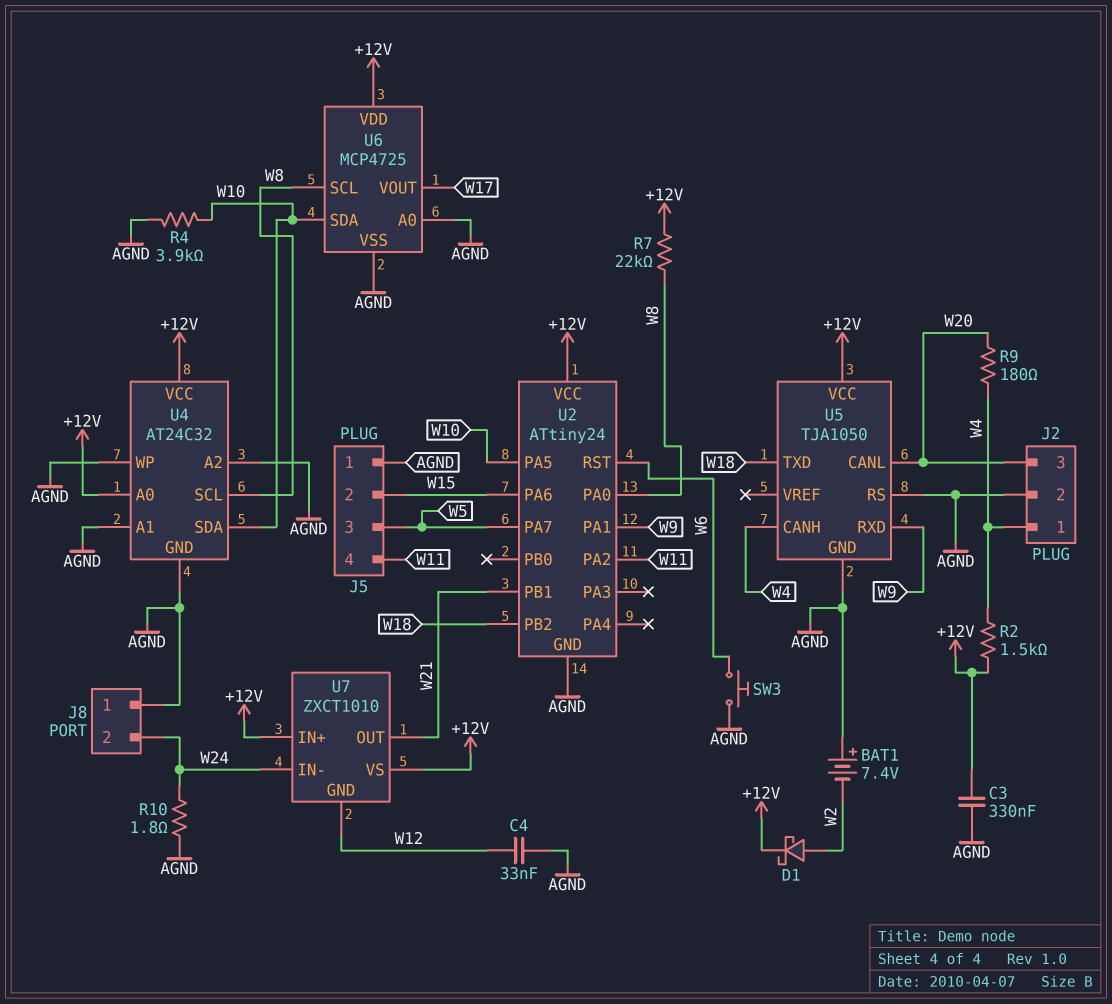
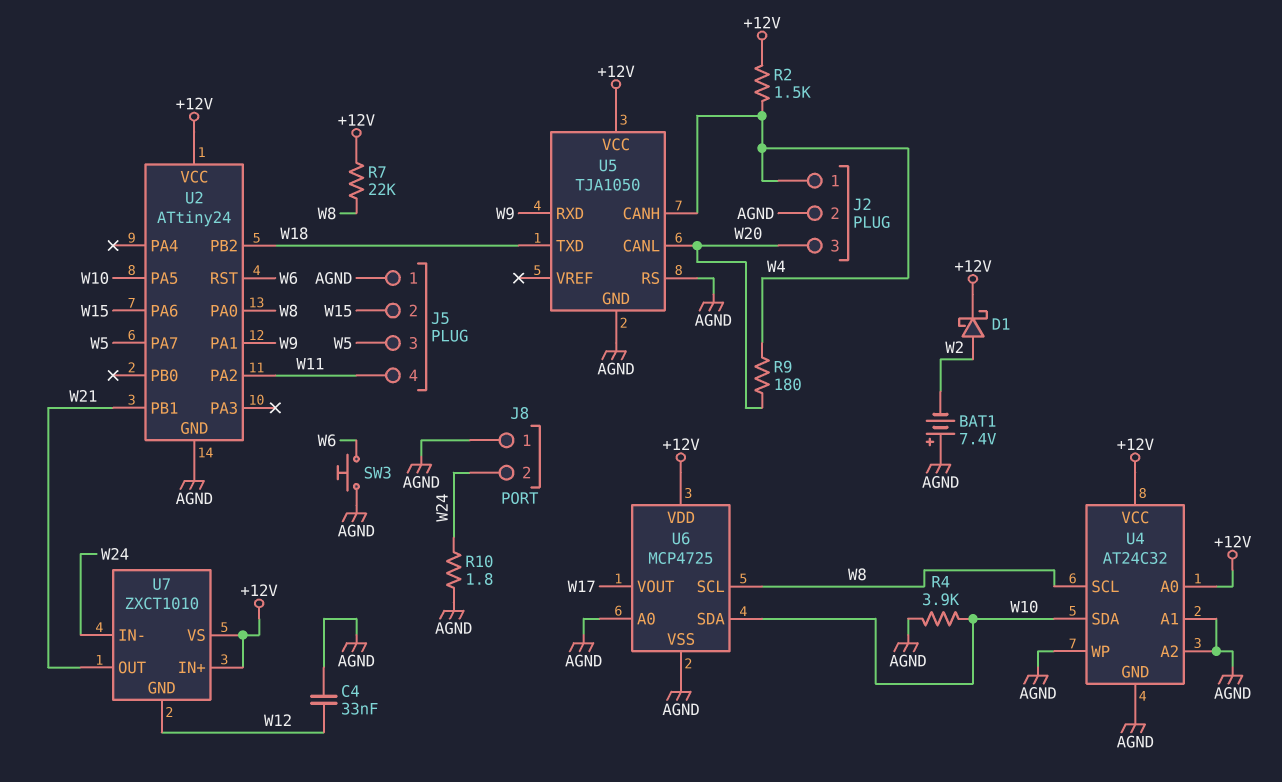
C3: 330nF (+12V, AGND) -> none

